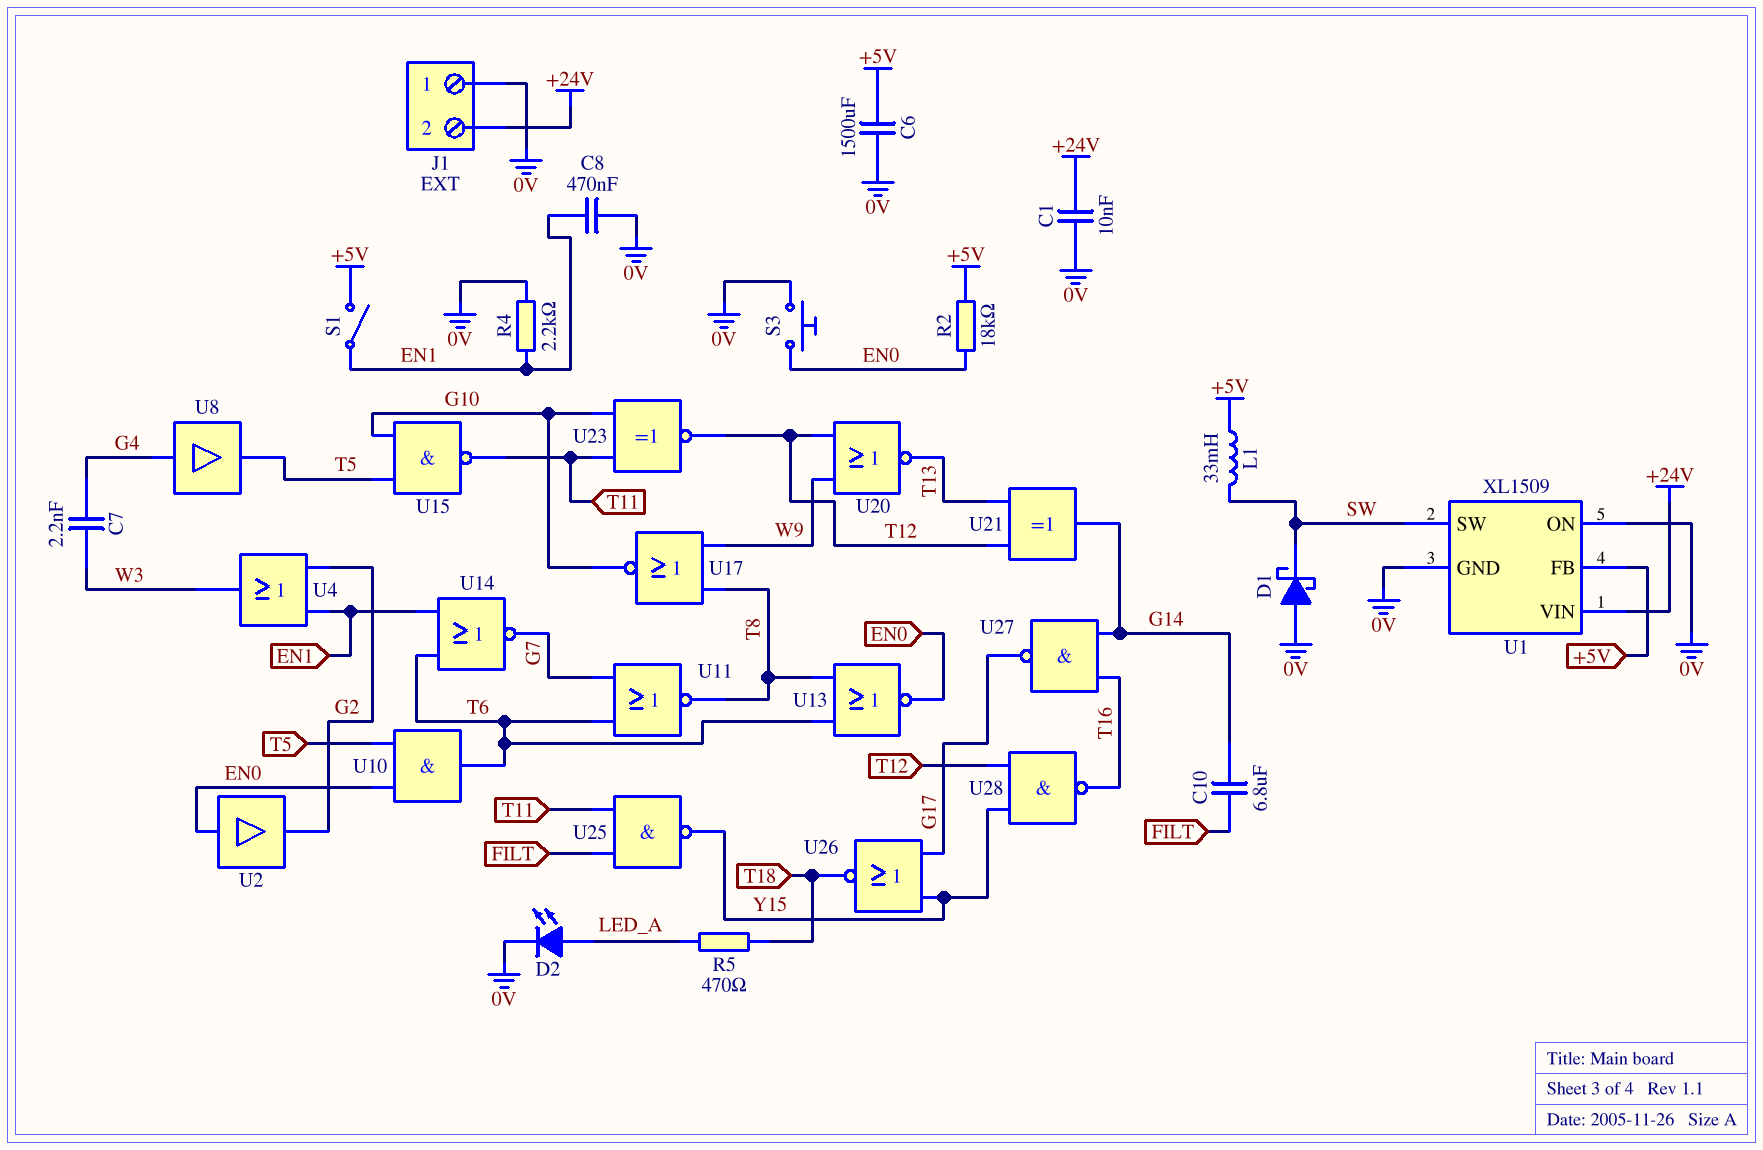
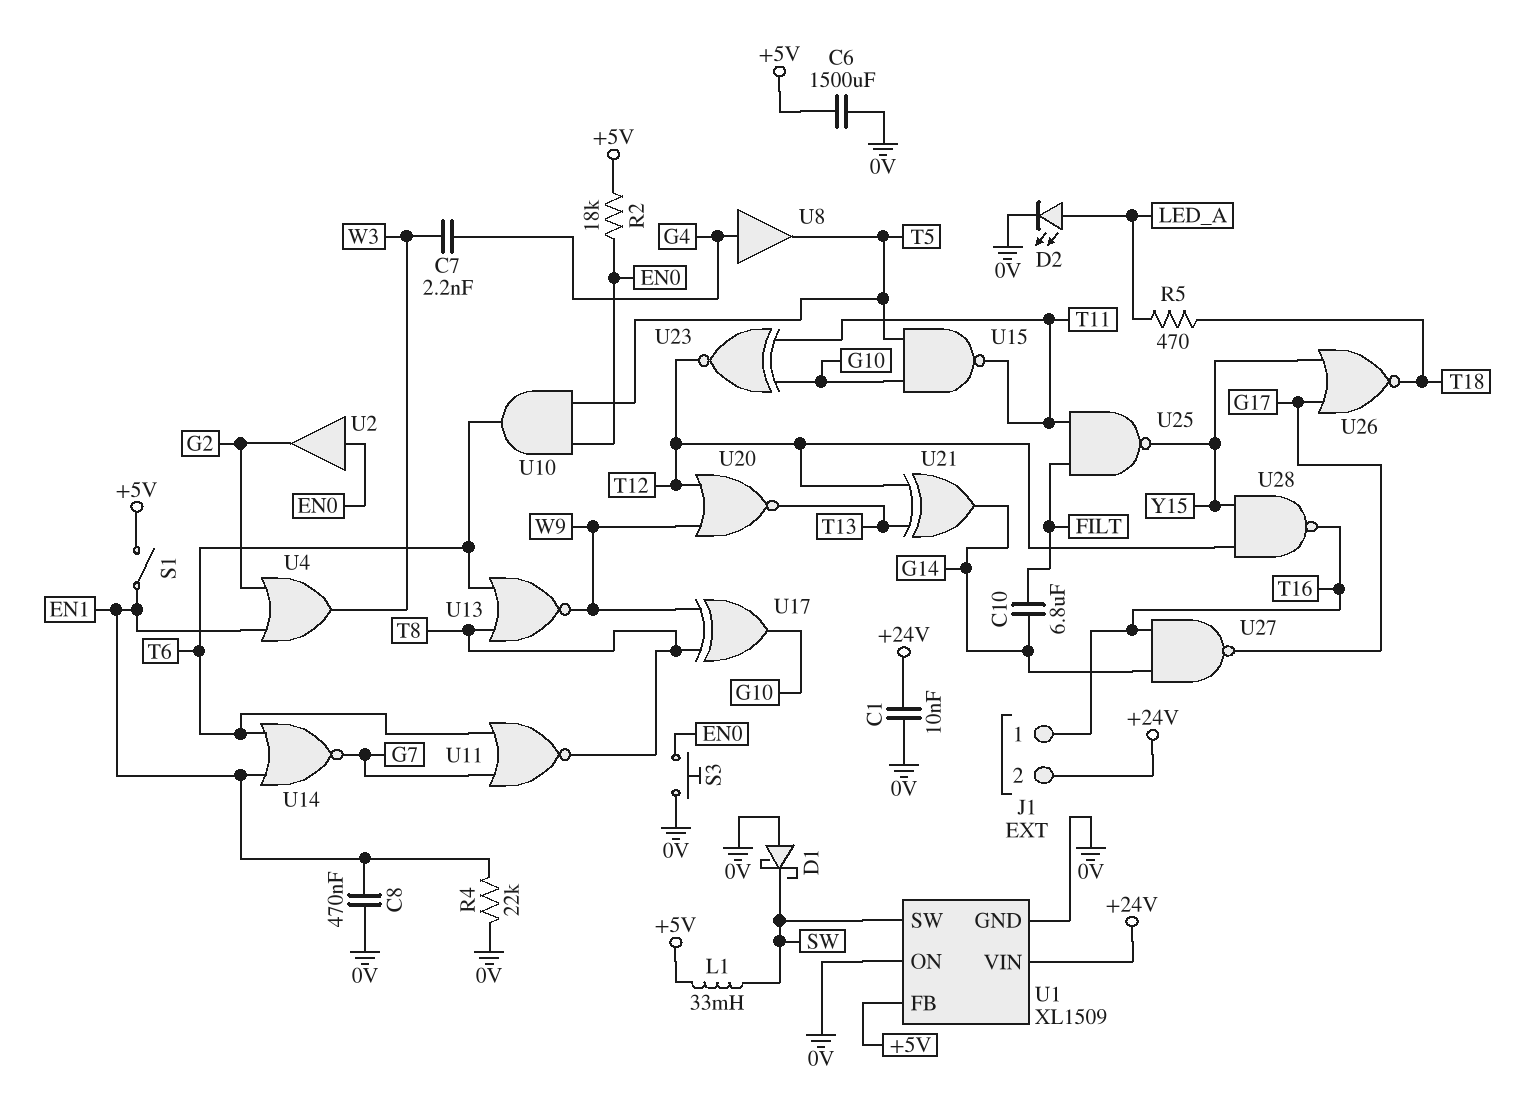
J1 pin 1: 0V -> T16
R4: 2.2k (0V, EN1) -> 22k (0V, EN1)
U13: NOR (in T6, in T8, out EN0) -> NOR (in T6, in T8, out W9)
U17: NOR (in T8, in W9, out G10) -> XOR (in T8, in W9, out G10)

